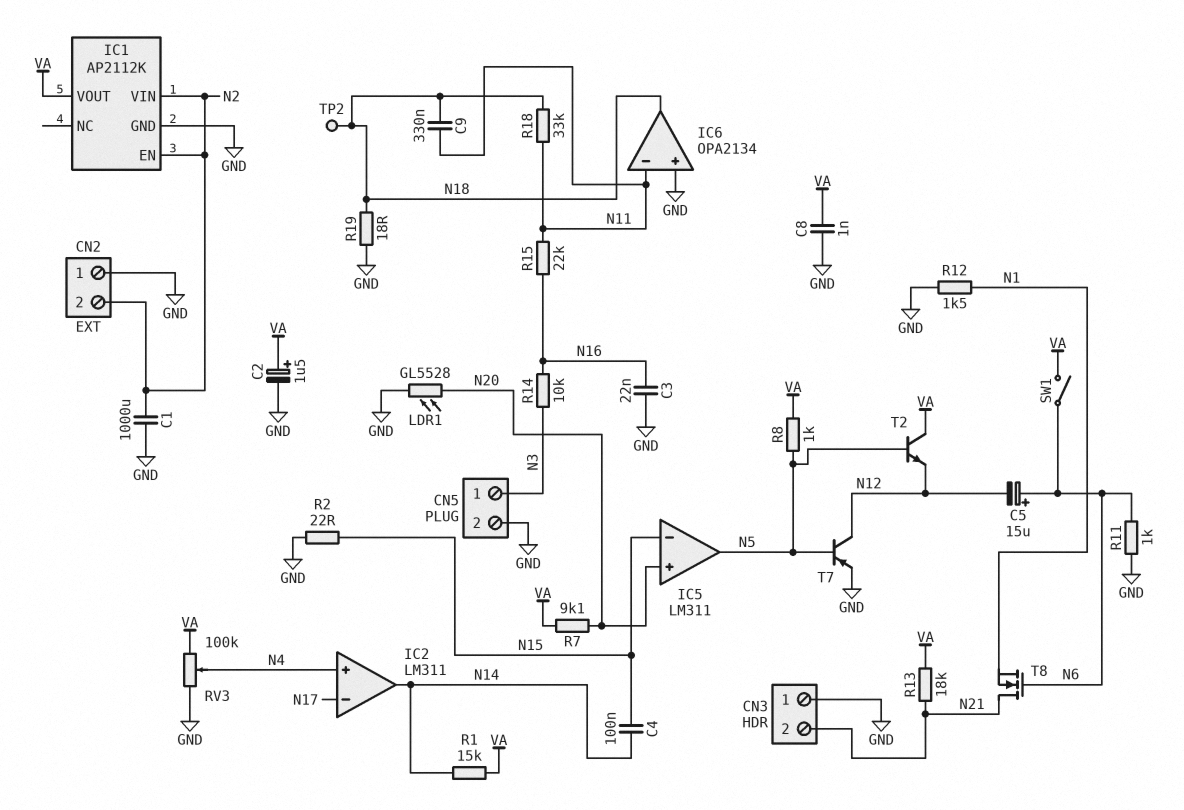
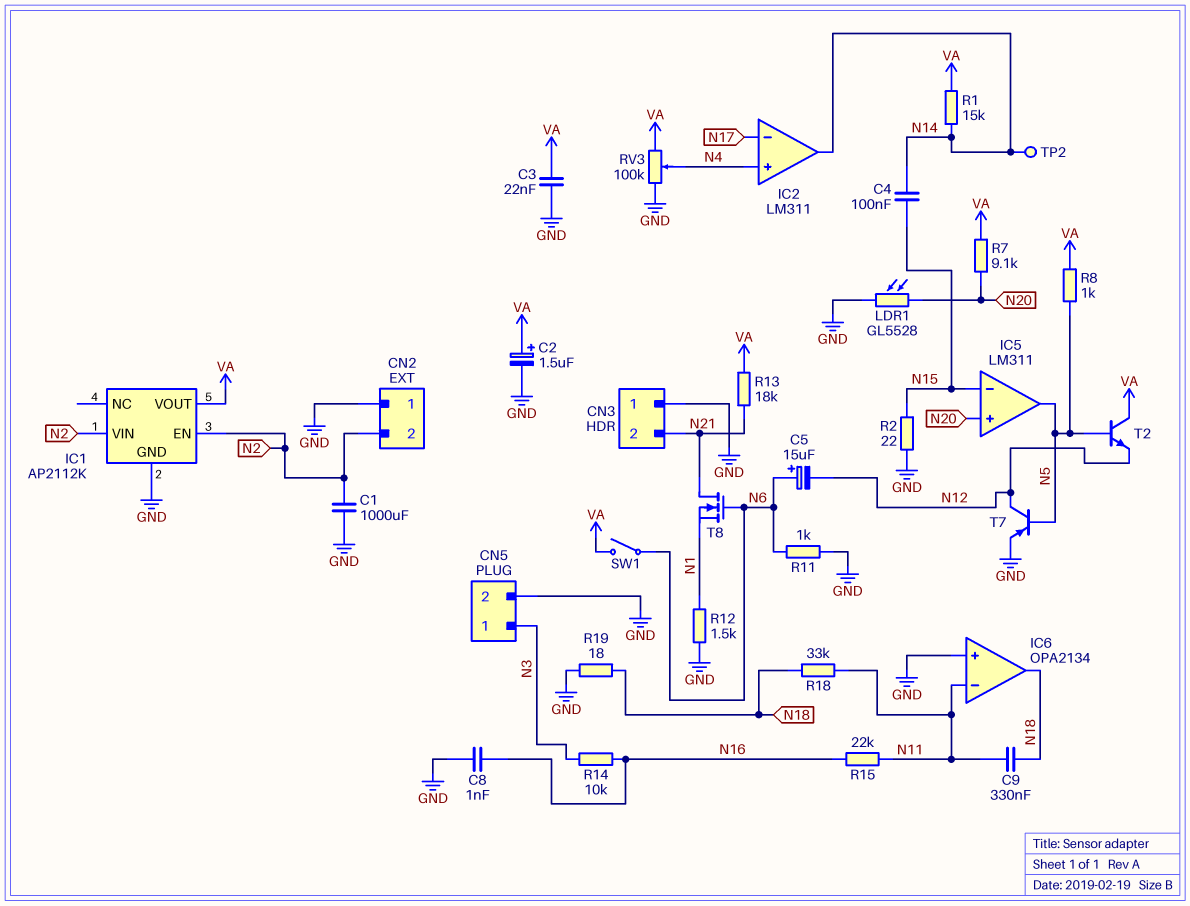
C3: 22nF (GND, N16) -> 22nF (GND, VA)
C8: 1nF (GND, VA) -> 1nF (GND, N16)
TP2: test point (N18) -> test point (N14)

